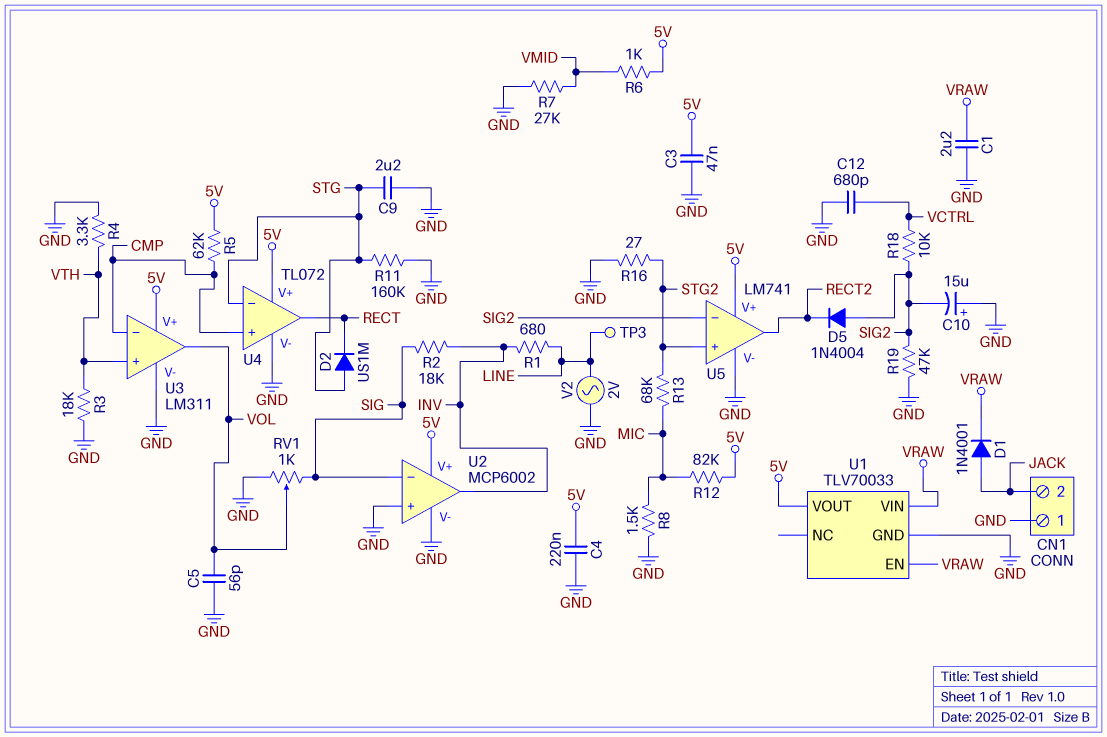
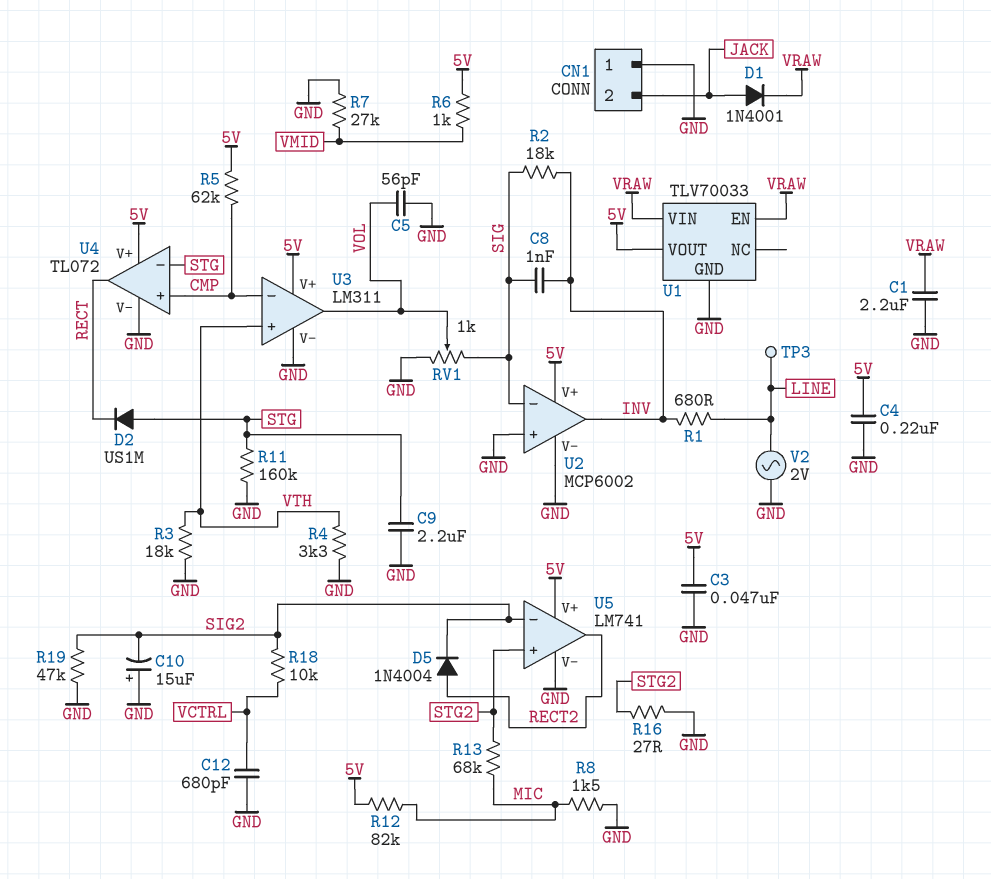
C8: none -> 1nF (INV, SIG)
D5: diode 1N4004 (A SIG2, K RECT2) -> diode 1N4004 (A RECT2, K SIG2)

